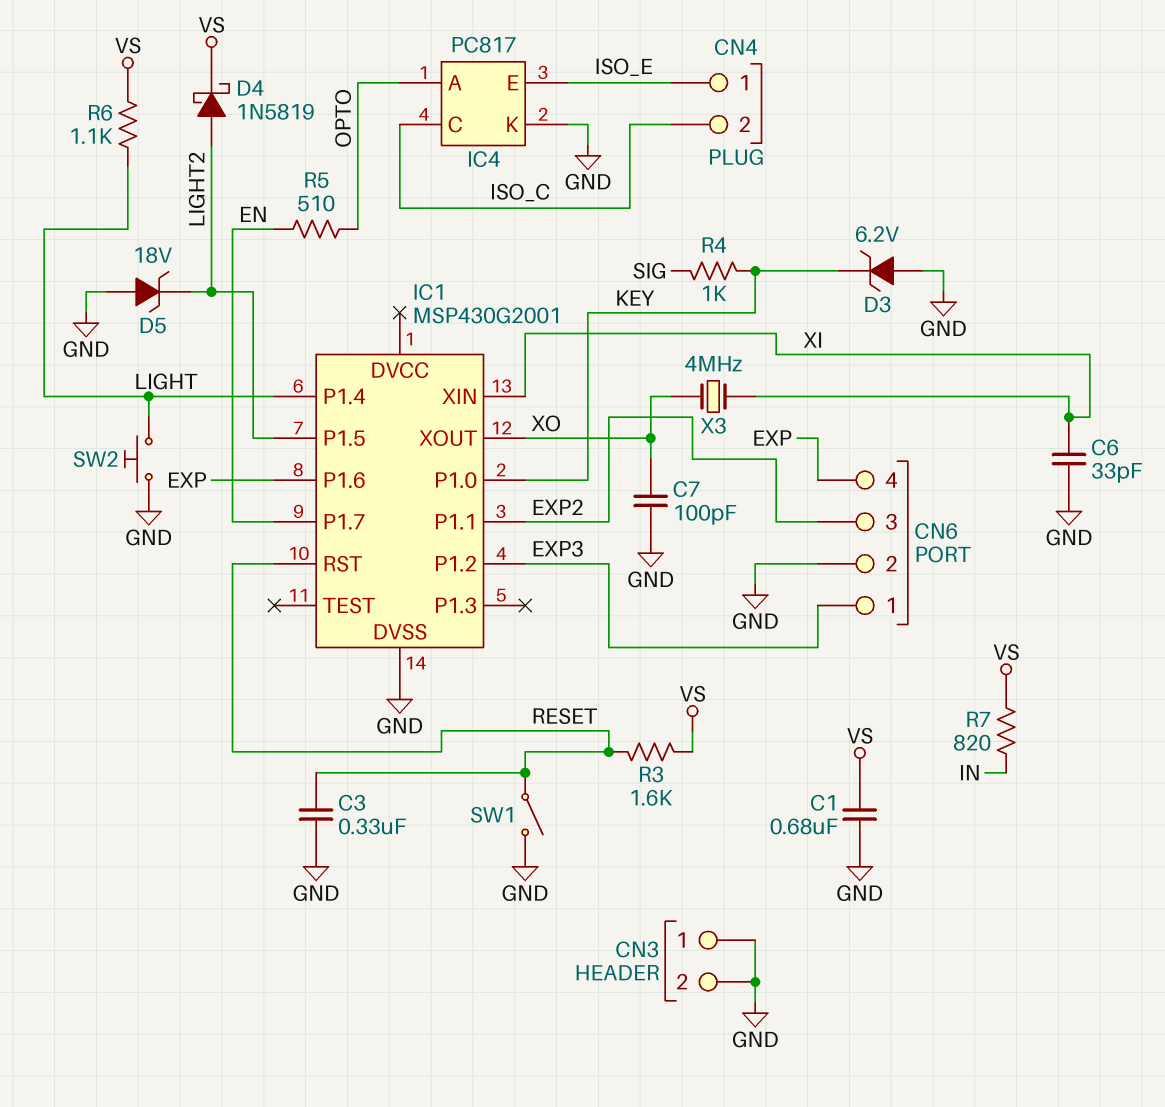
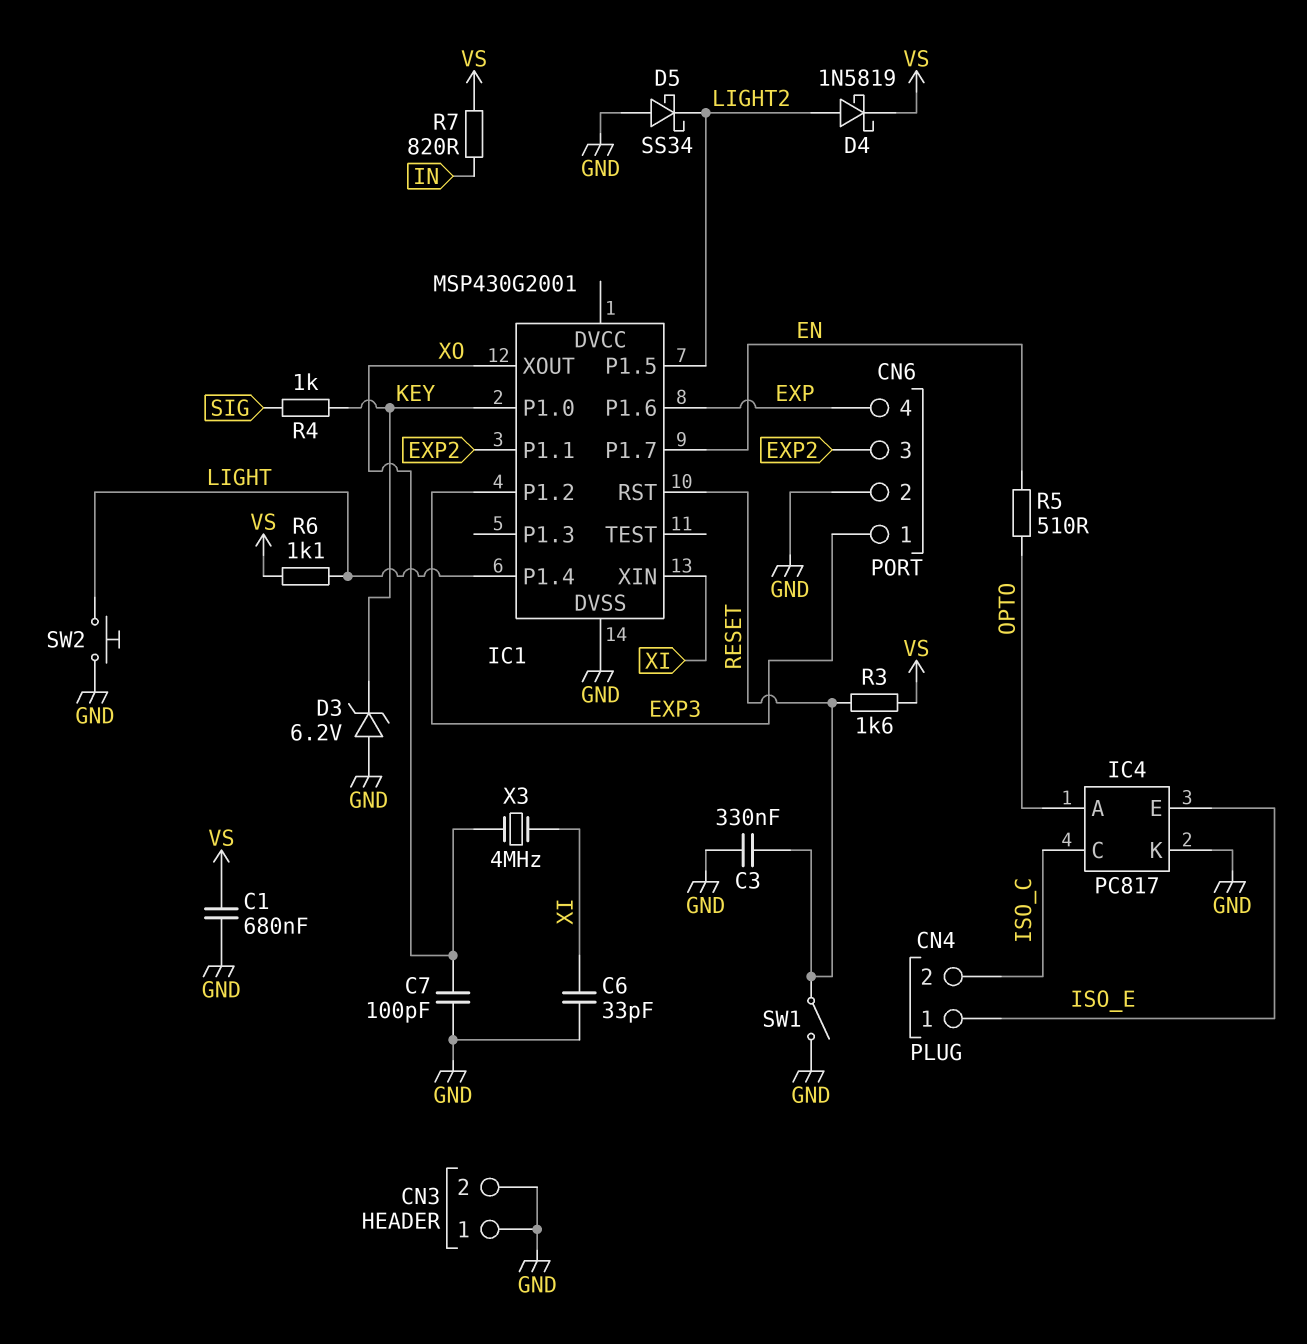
D5: zener 18V (A GND, K LIGHT2) -> schottky SS34 (A GND, K LIGHT2)

